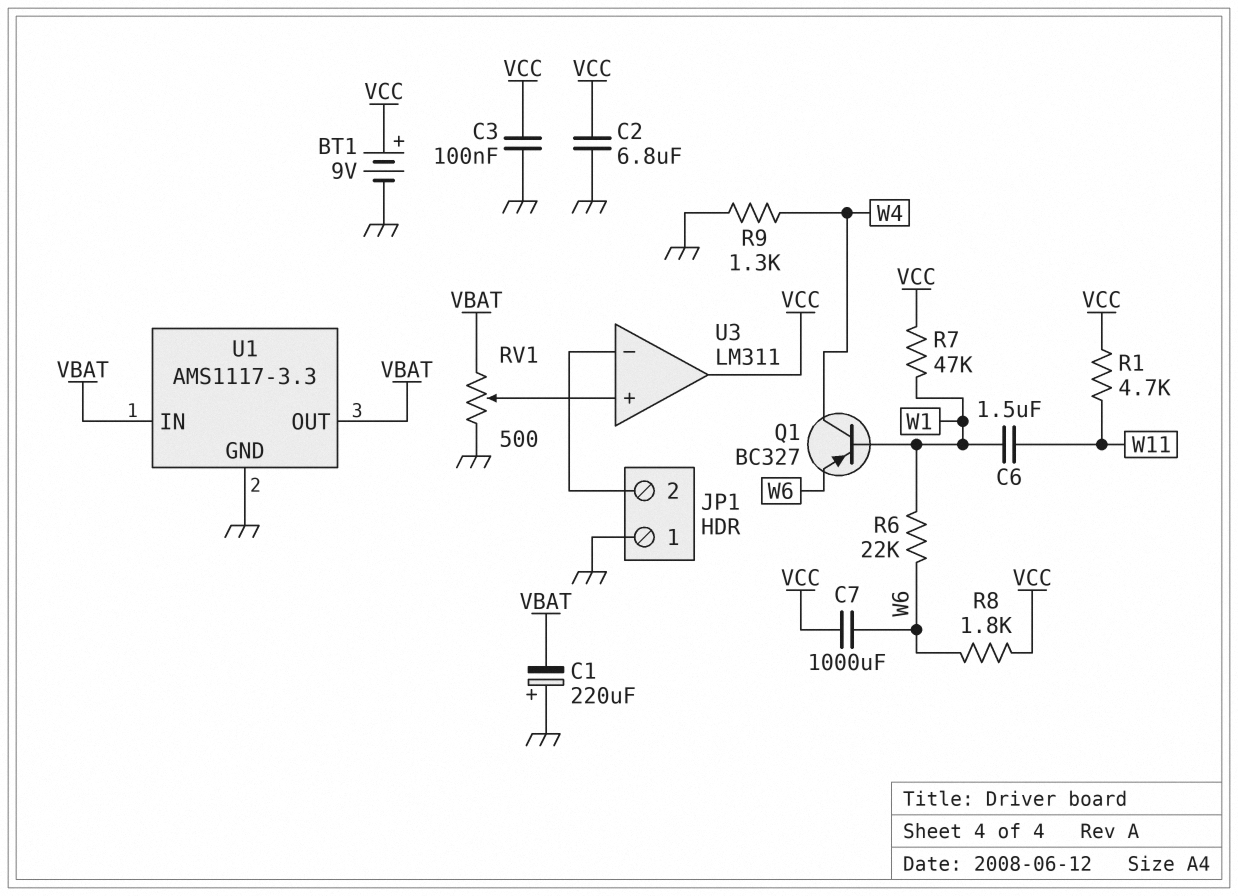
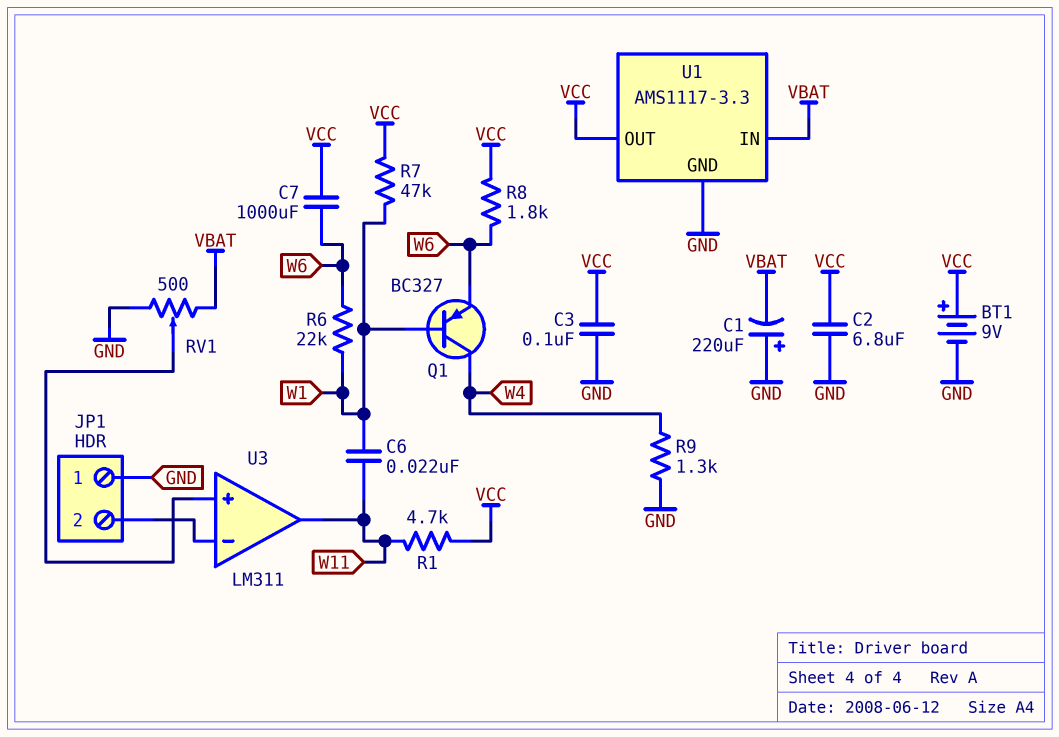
C6: 1.5uF (W1, W11) -> 22nF (W1, W11)
U1 pin OUT: VBAT -> VCC
U3 pin out: VCC -> W11

